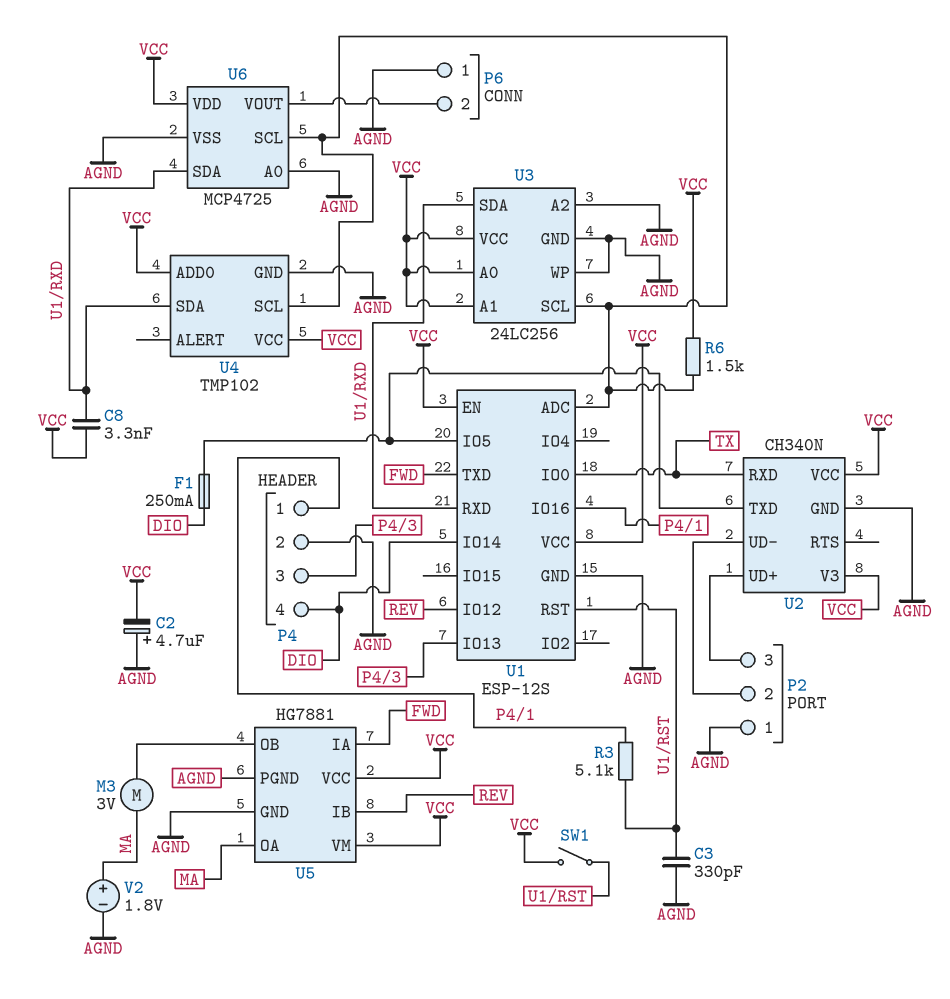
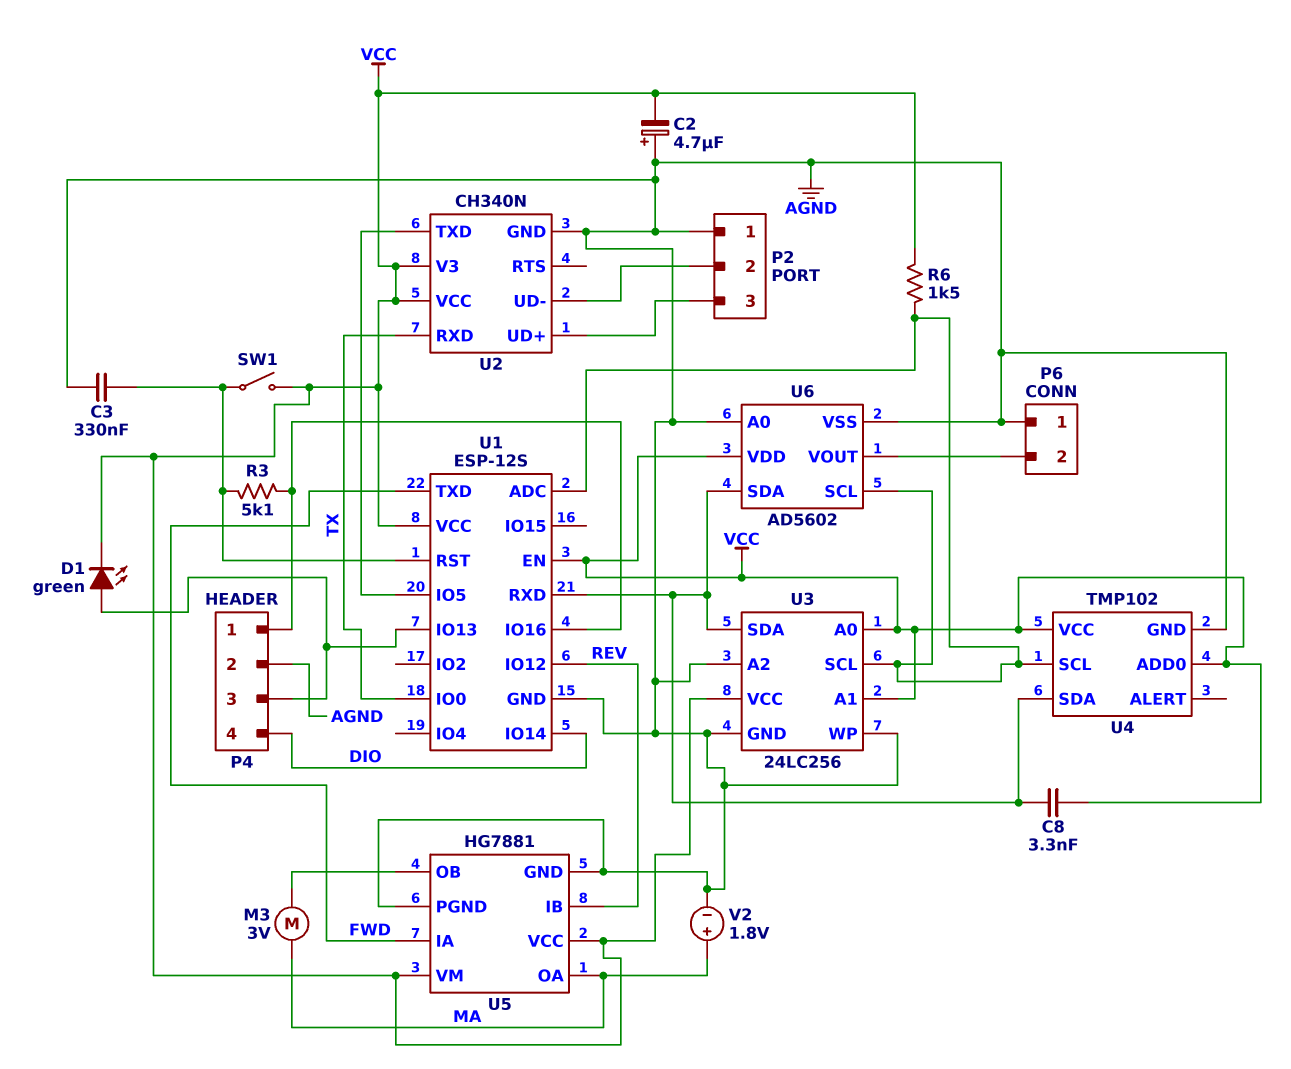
C3: 330pF (AGND, U1/RST) -> 330nF (AGND, U1/RST)
D1: none -> LED green (A P4/3, K VCC)
F1: 250mA (DIO, U1/IO5) -> none
U6: MCP4725 -> AD5602

